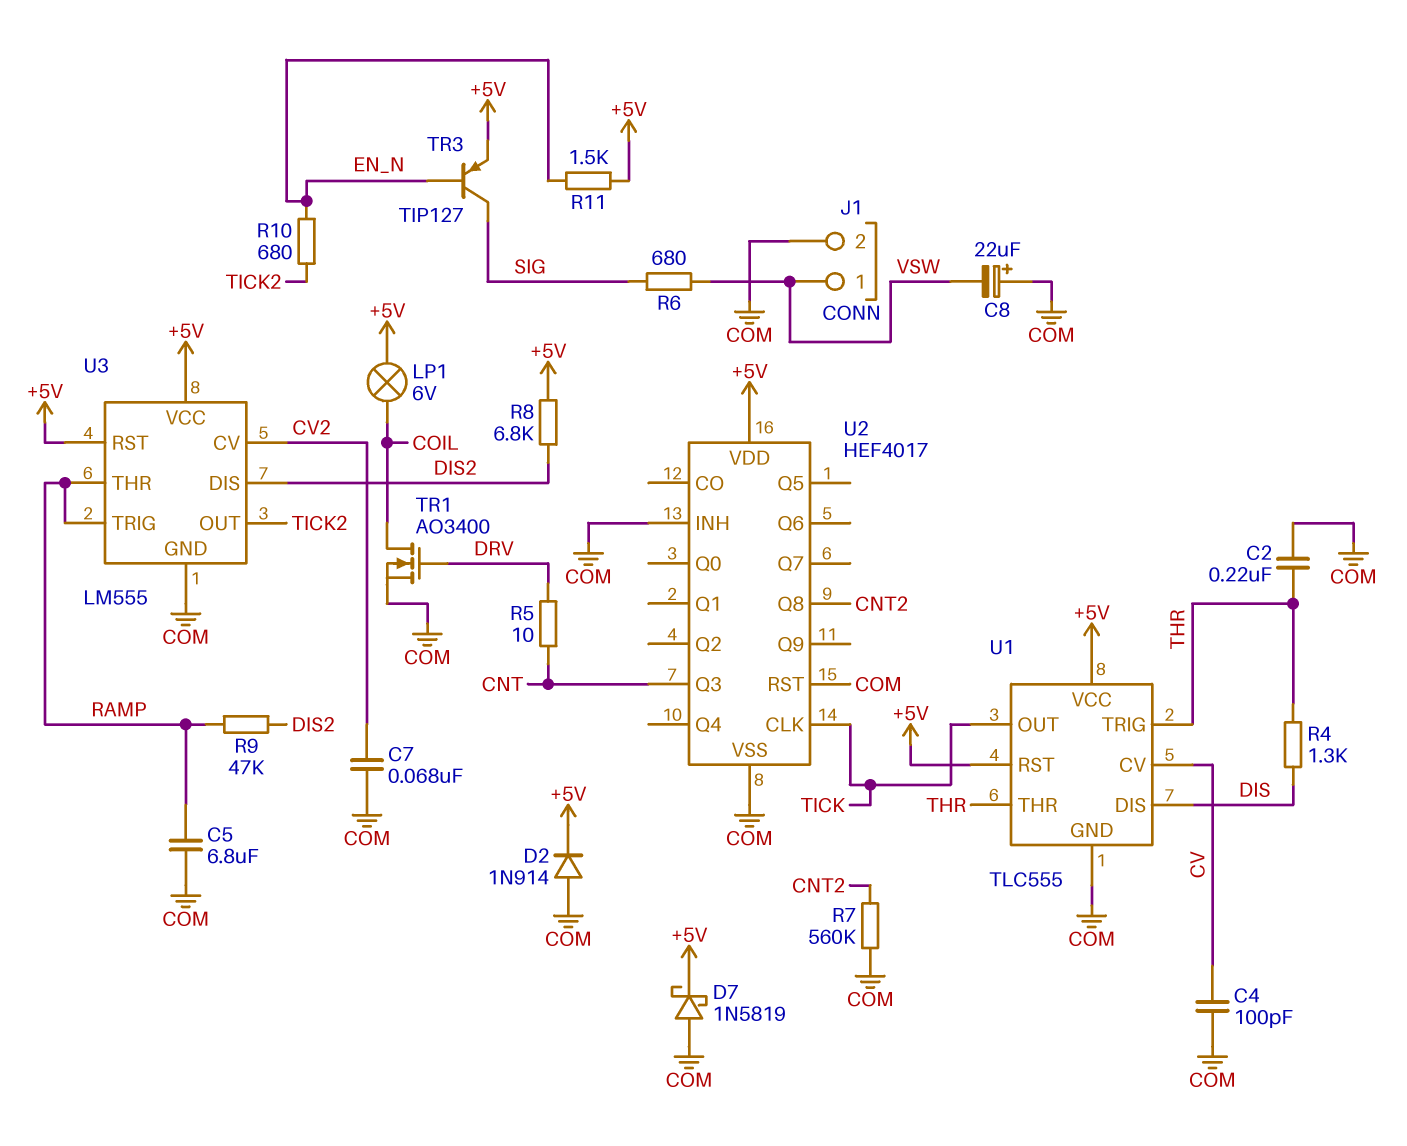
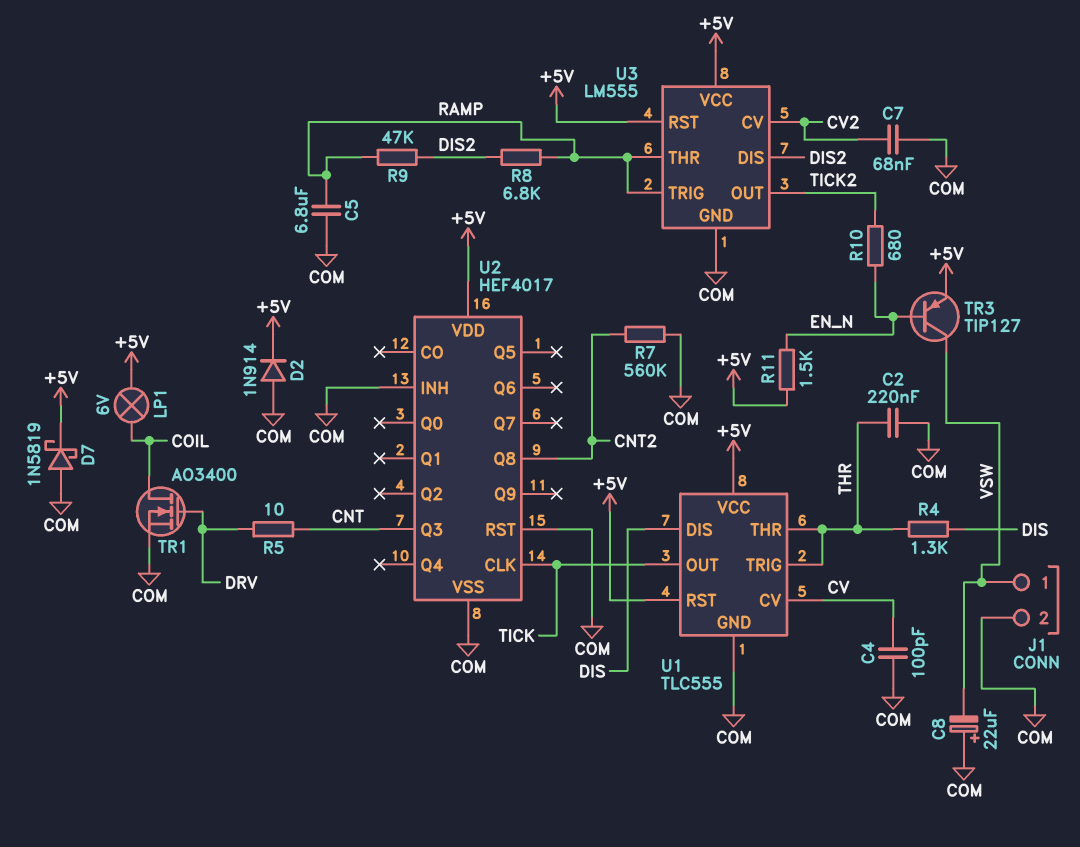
R6: 680 (SIG, VSW) -> none
R8: 6.8k (+5V, DIS2) -> 6.8k (DIS2, RAMP)
TR3: PNP TIP127 (B EN_N, C SIG, E +5V) -> PNP TIP127 (B EN_N, C VSW, E +5V)

